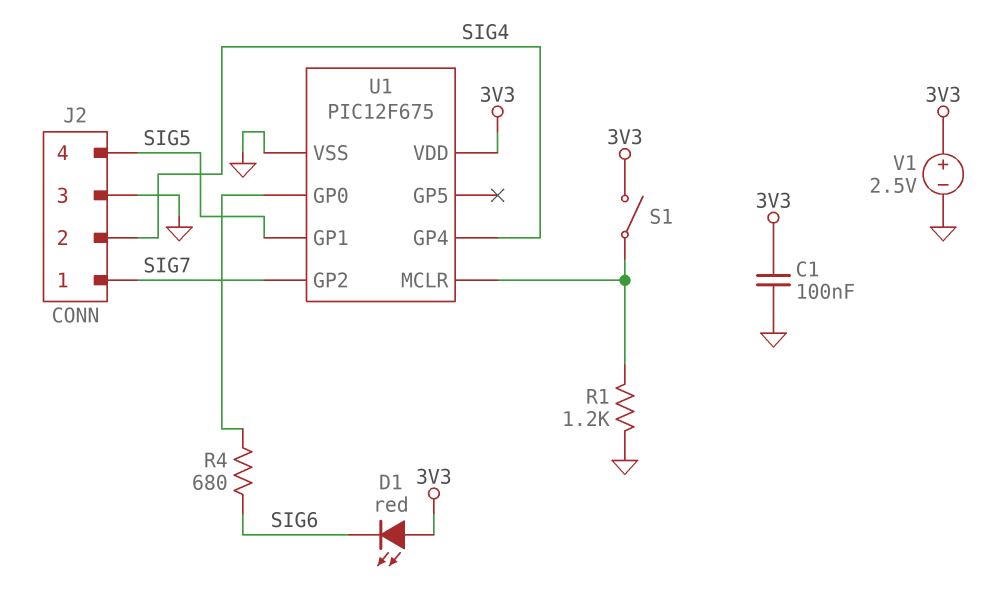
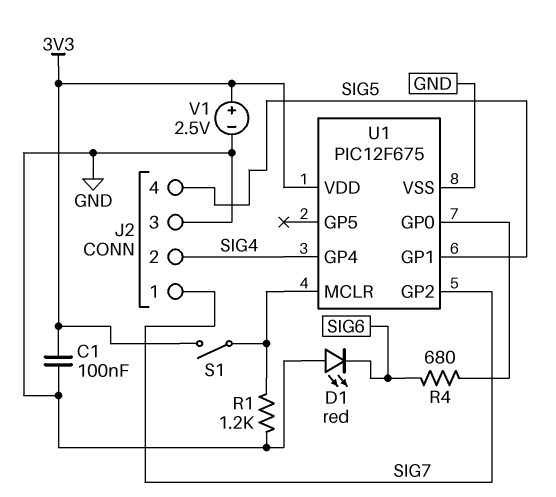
D1: LED red (A 3V3, K SIG6) -> LED red (A GND, K SIG6)

